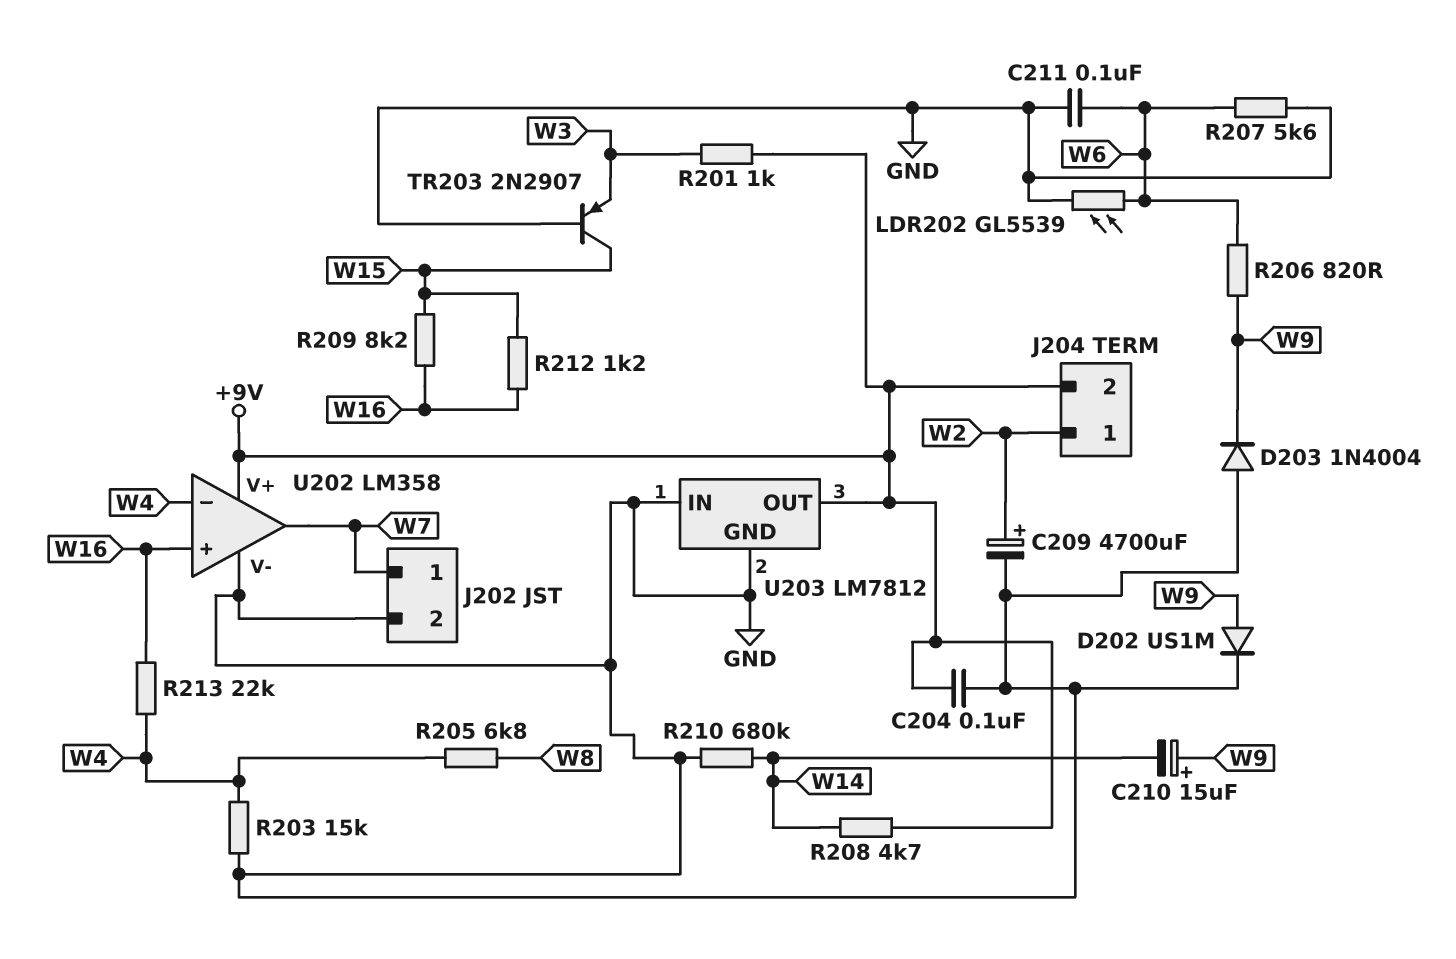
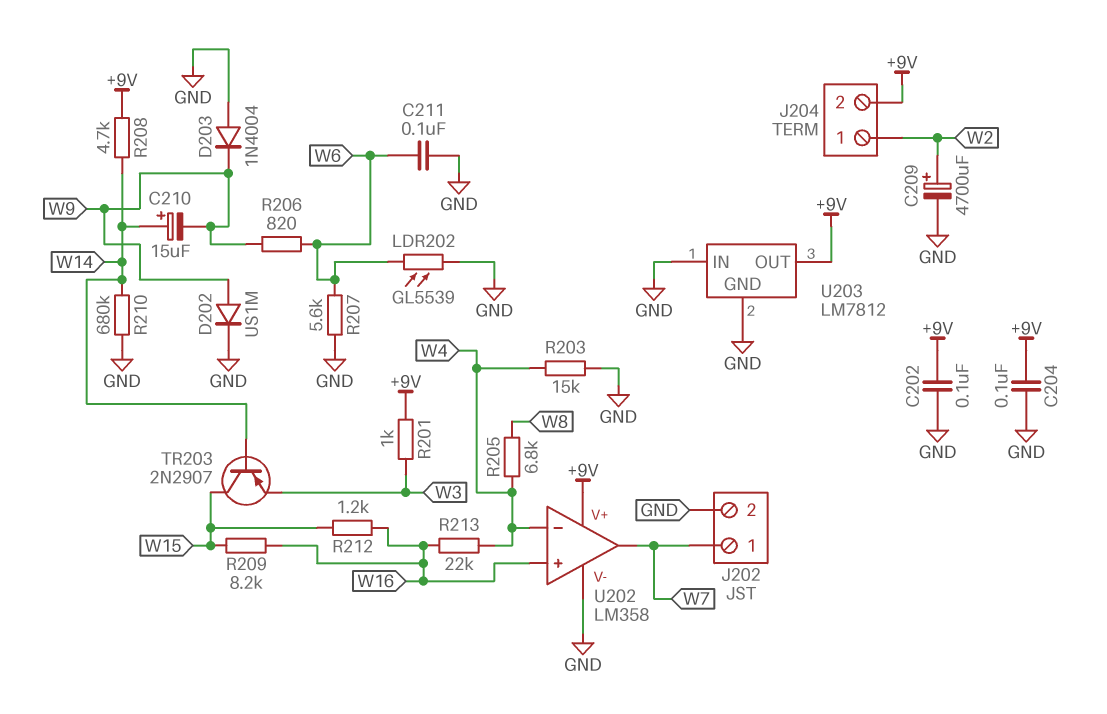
C202: none -> 100nF (+9V, GND)
C210: 15uF (plus W9, minus W14) -> 15uF (plus W14, minus W9)
TR203: PNP 2N2907 (B GND, C W15, E W3) -> PNP 2N2907 (B W14, C W15, E W3)

